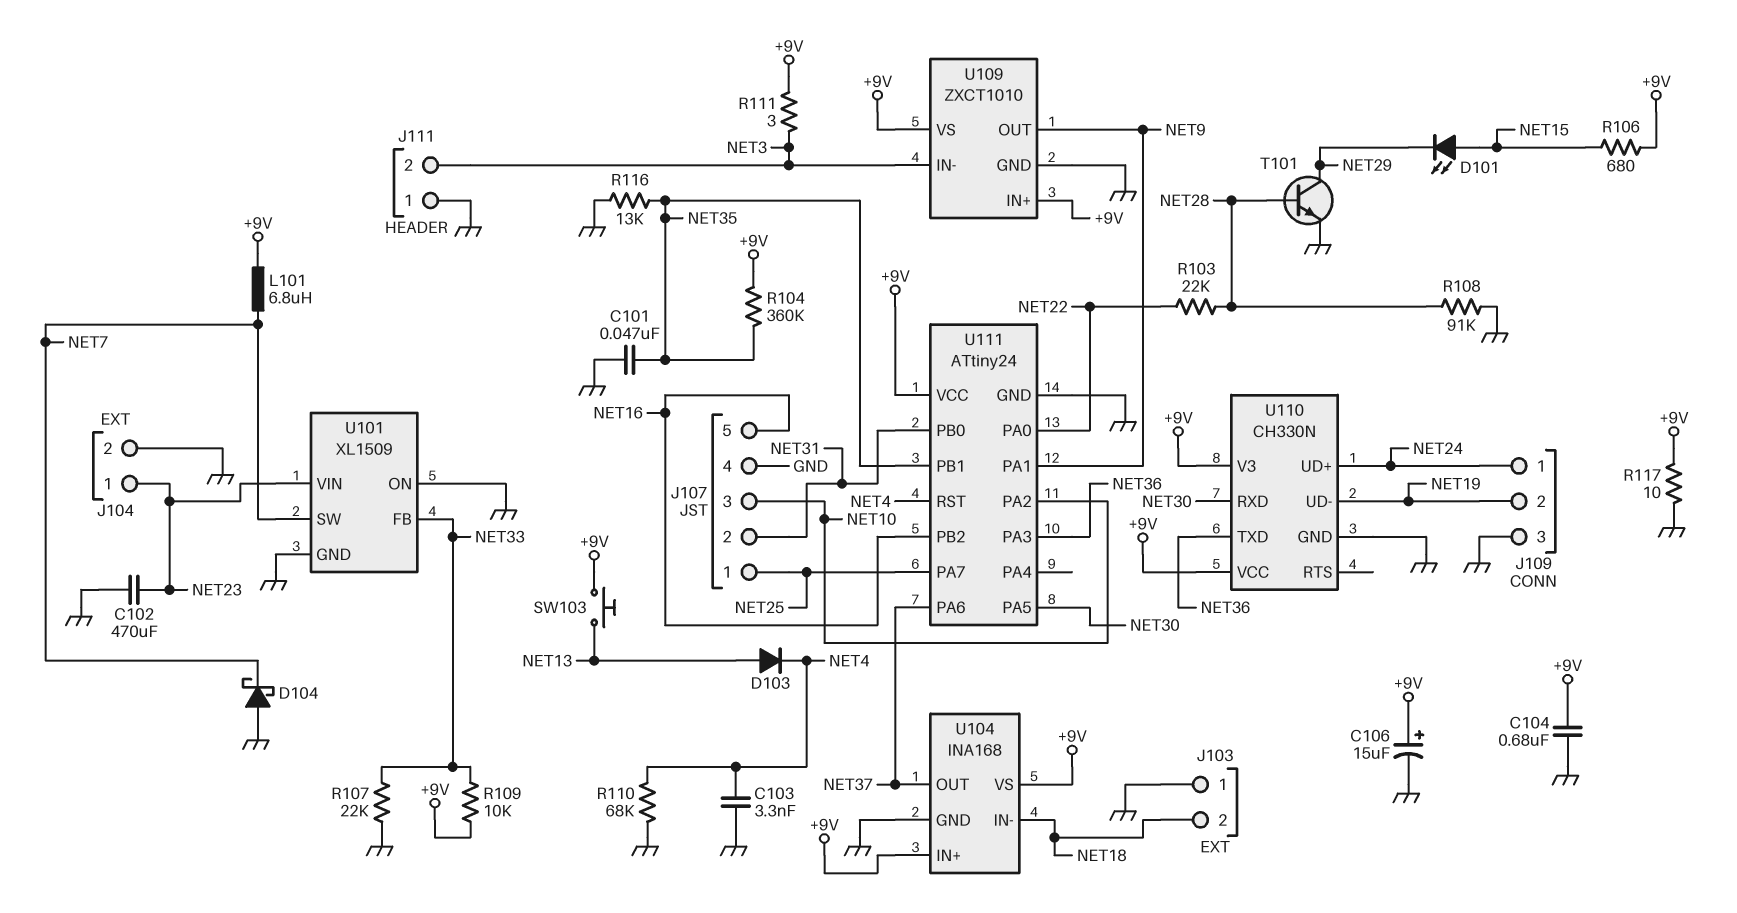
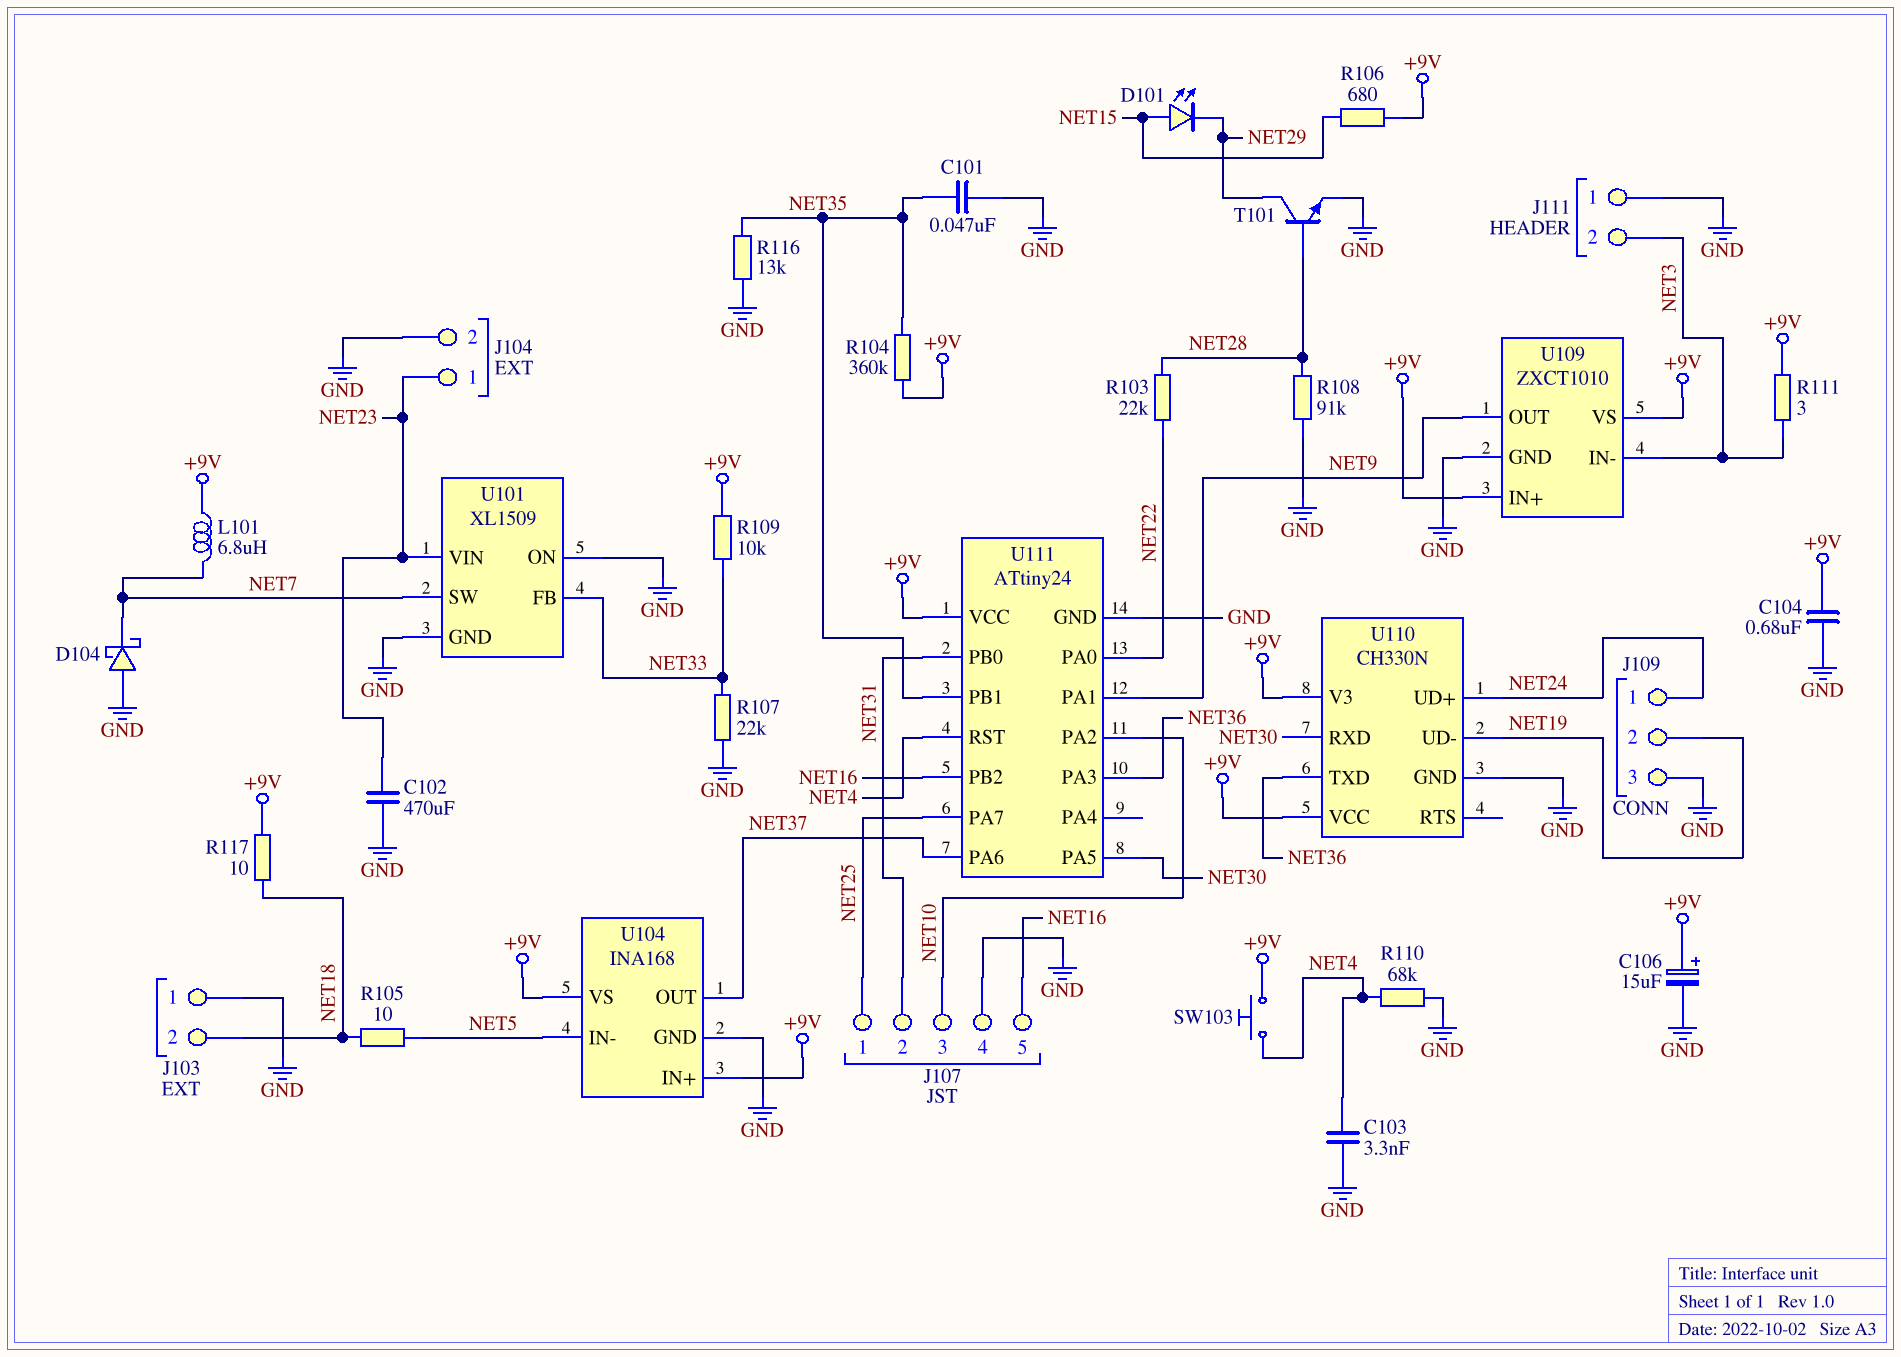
D103: diode (A NET13, K NET4) -> none
R105: none -> 10 (NET5, NET18)
R117: 10 (+9V, GND) -> 10 (+9V, NET18)
SW103: button (+9V, NET13) -> button (+9V, NET4)
U104 pin IN-: NET18 -> NET5

